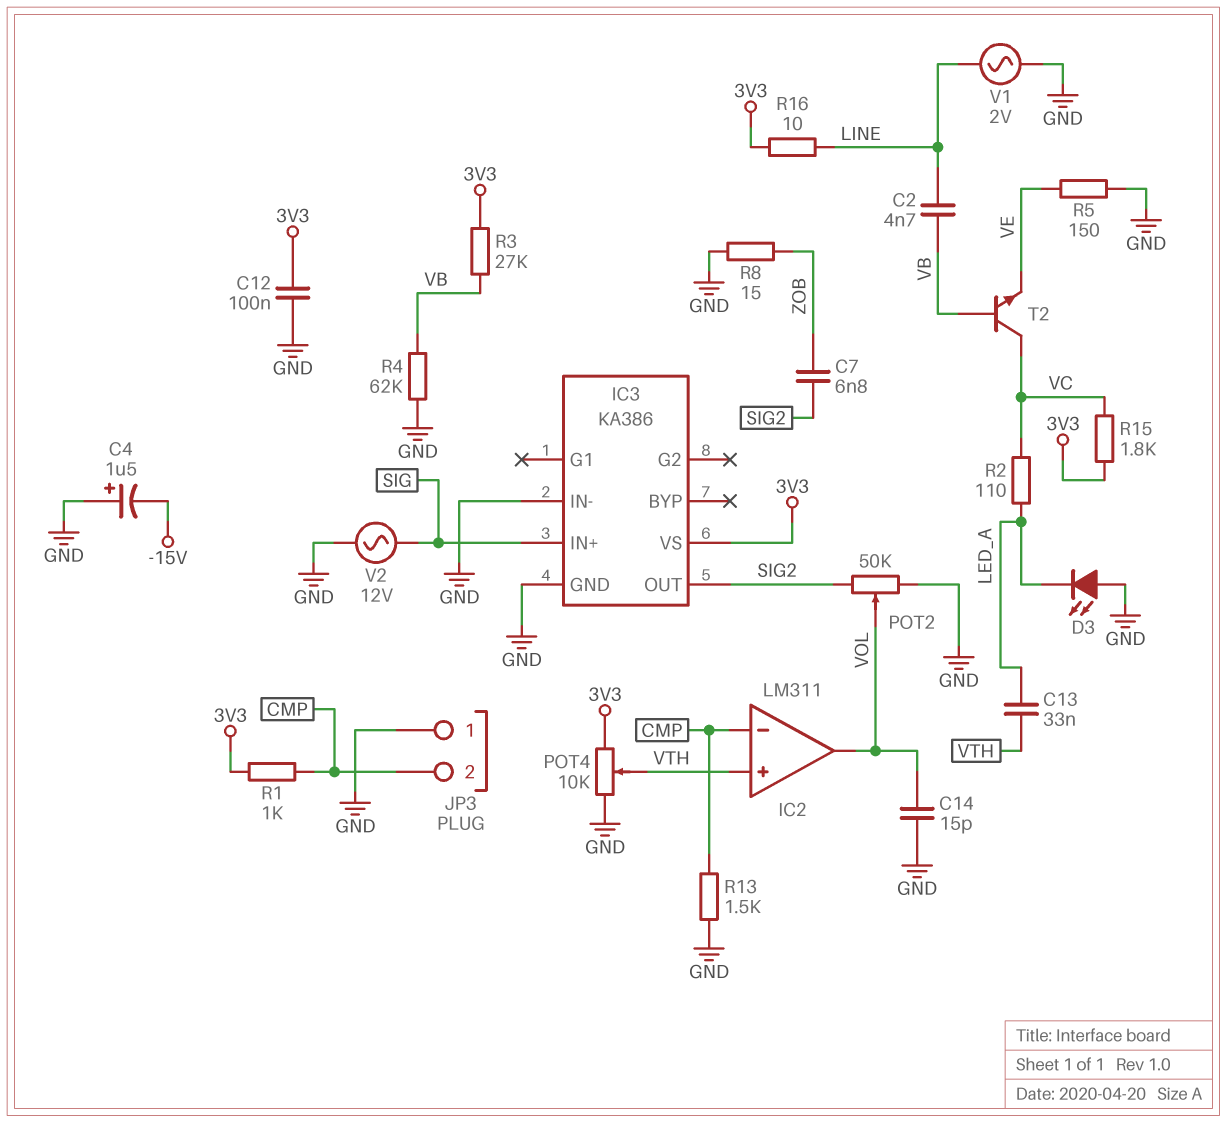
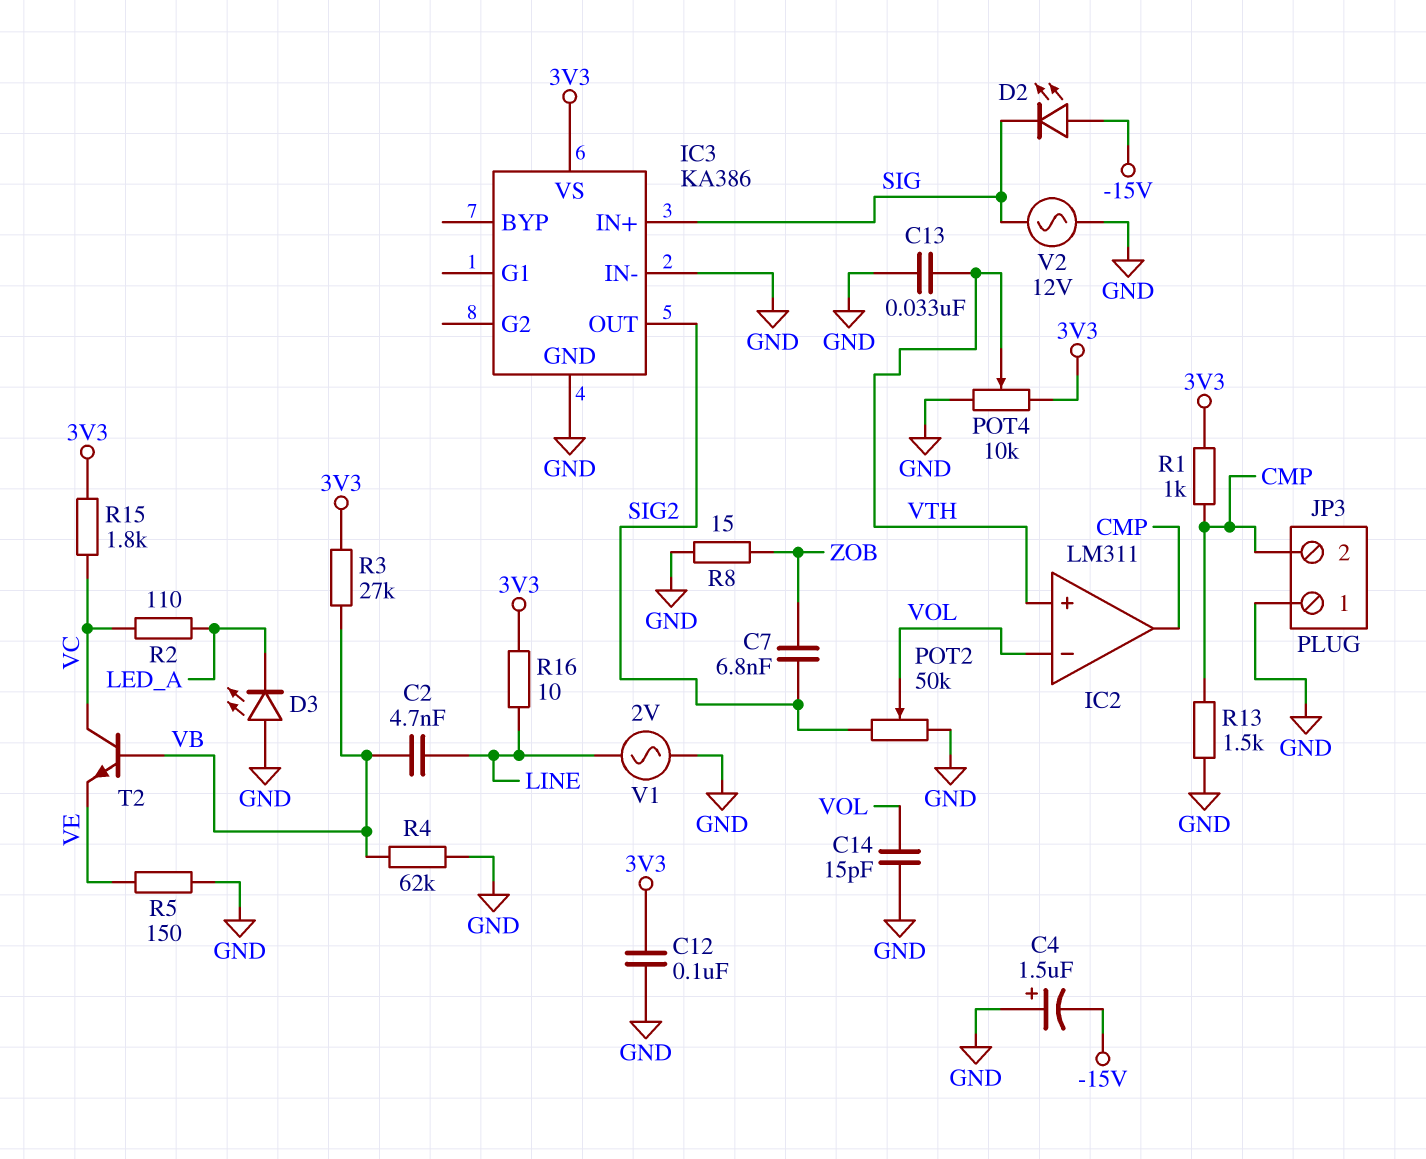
C13: 33nF (LED_A, VTH) -> 33nF (GND, VTH)
D2: none -> LED (A -15V, K SIG)
IC2 pin in-: CMP -> VOL
IC2 pin out: VOL -> CMP

